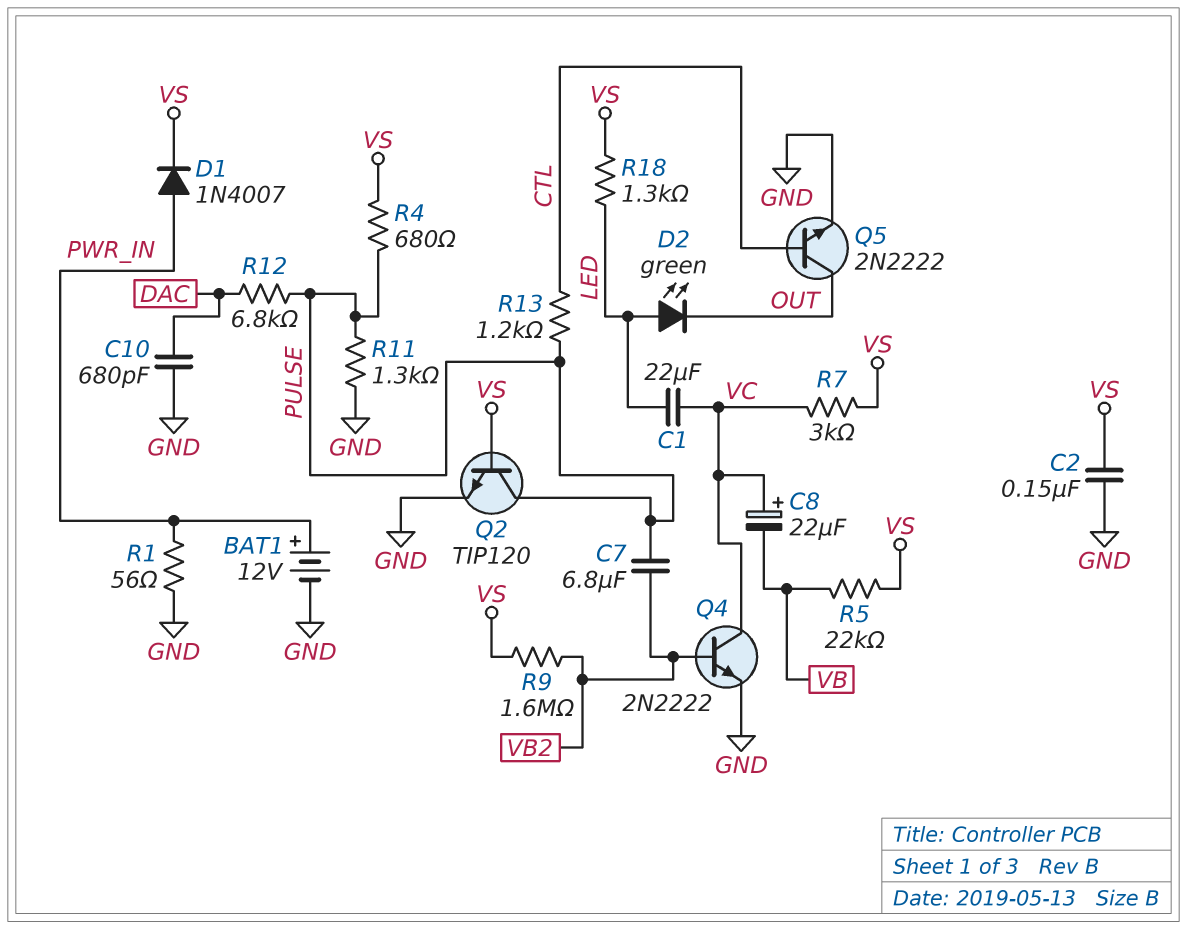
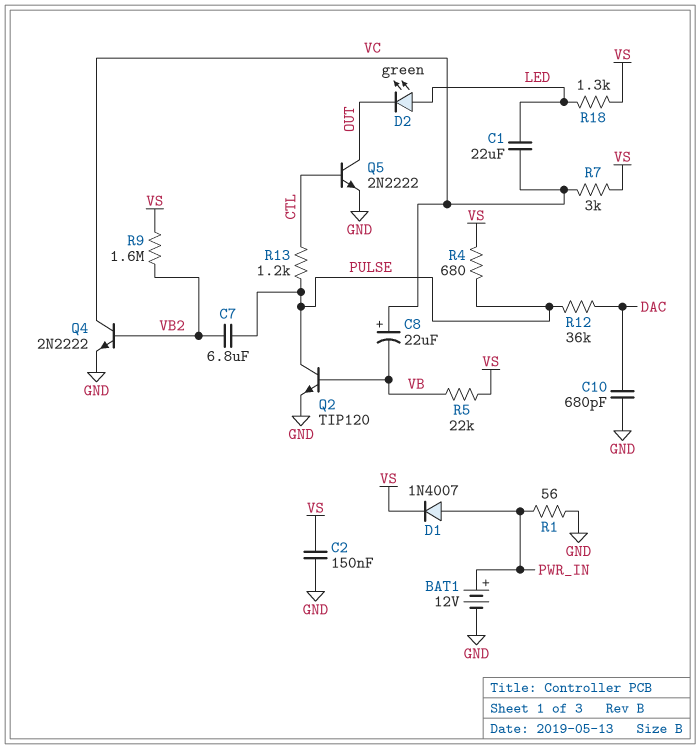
Q2: NPN TIP120 (B VS, C PULSE, E GND) -> NPN TIP120 (B VB, C PULSE, E GND)
R11: 1.3k (GND, PULSE) -> none
R12: 6.8k (DAC, PULSE) -> 36k (DAC, PULSE)

